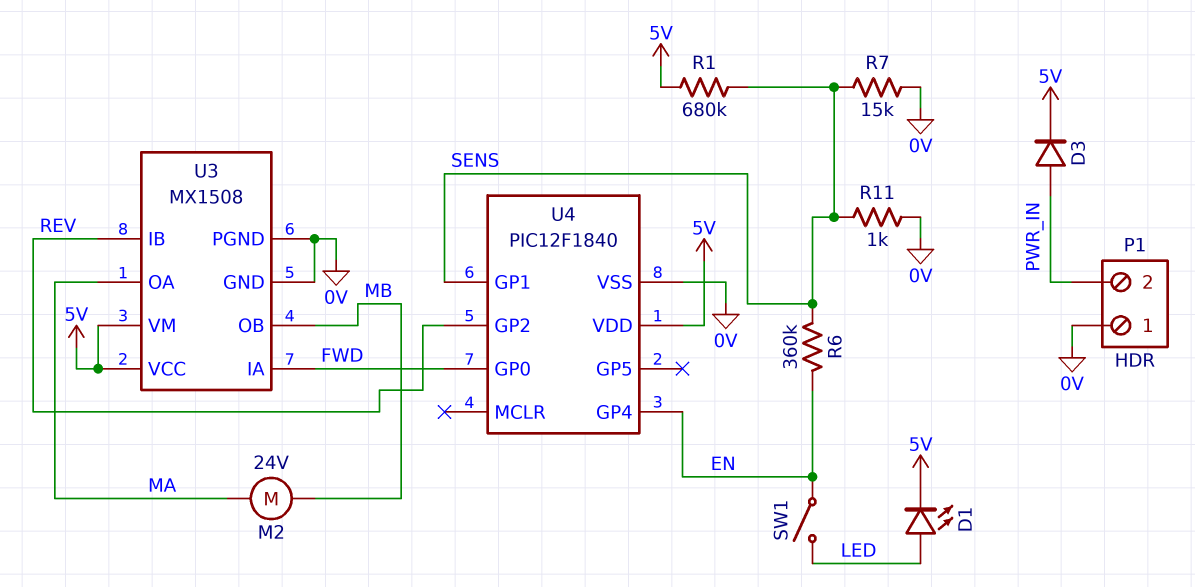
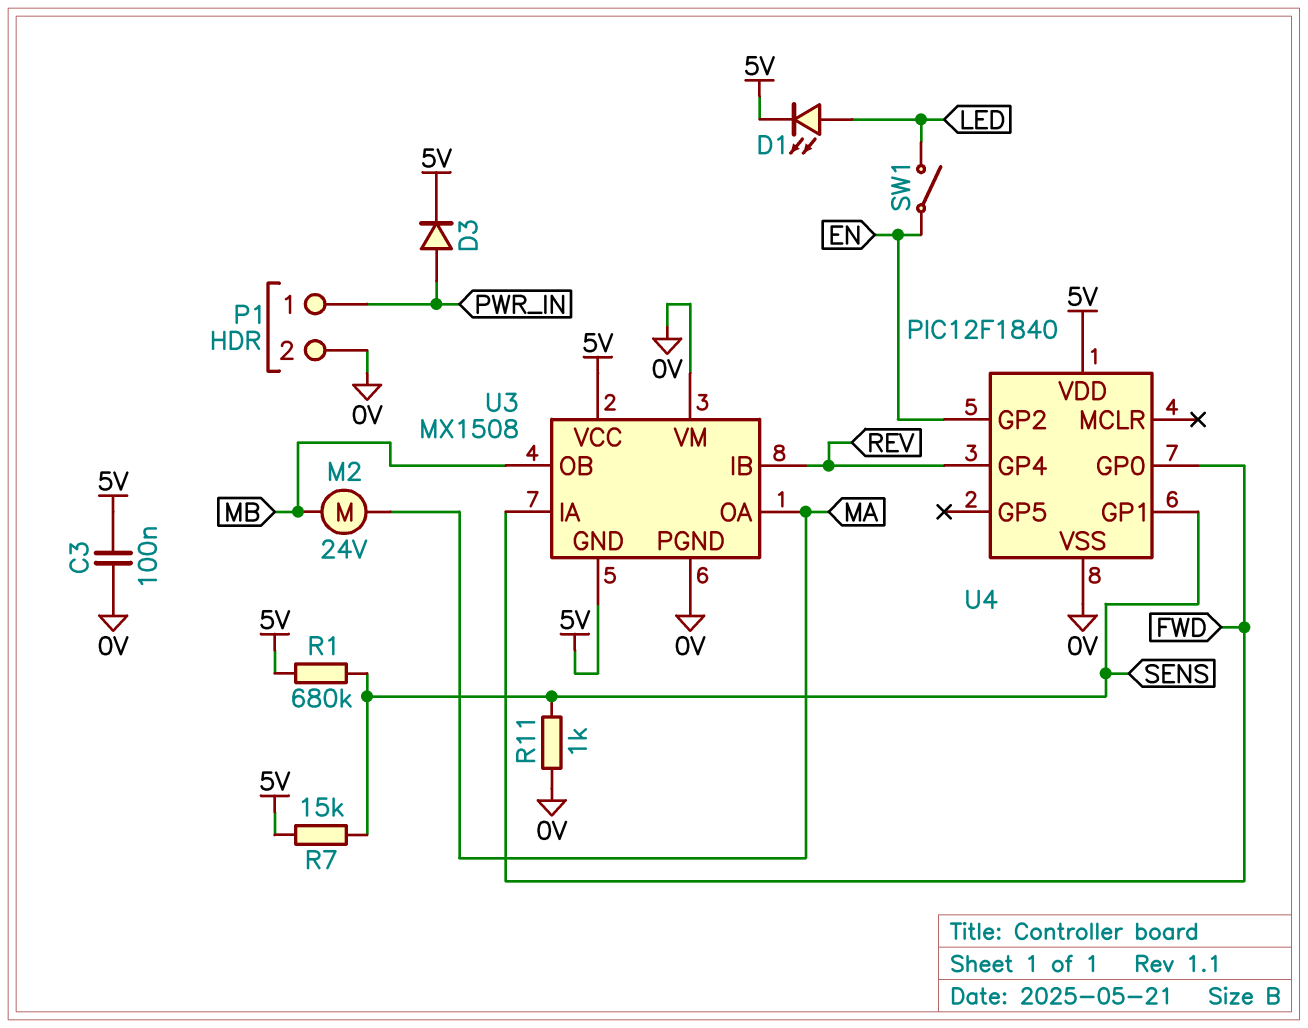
C3: none -> 100nF (0V, 5V)
P1 pin 1: 0V -> PWR_IN
P1 pin 2: PWR_IN -> 0V
R6: 360k (EN, SENS) -> none
R7: 15k (0V, SENS) -> 15k (5V, SENS)
U3 pin GND: 0V -> 5V
U3 pin VM: 5V -> 0V
U4 pin GP2: REV -> EN
U4 pin GP4: EN -> REV

